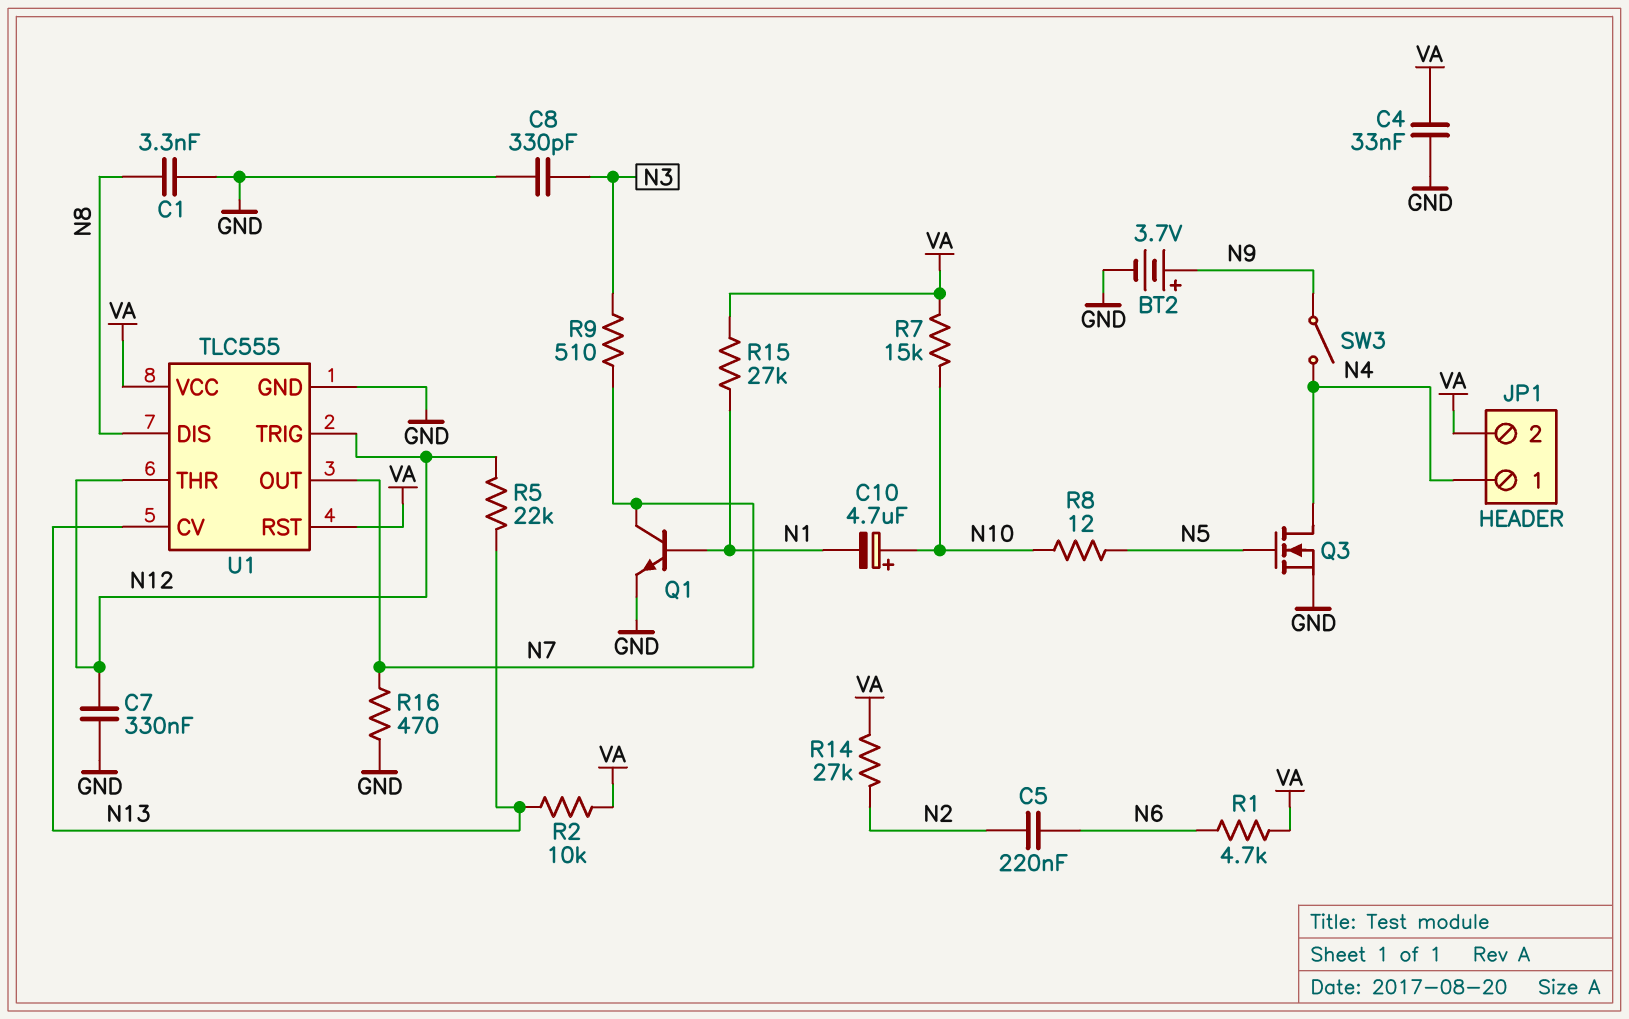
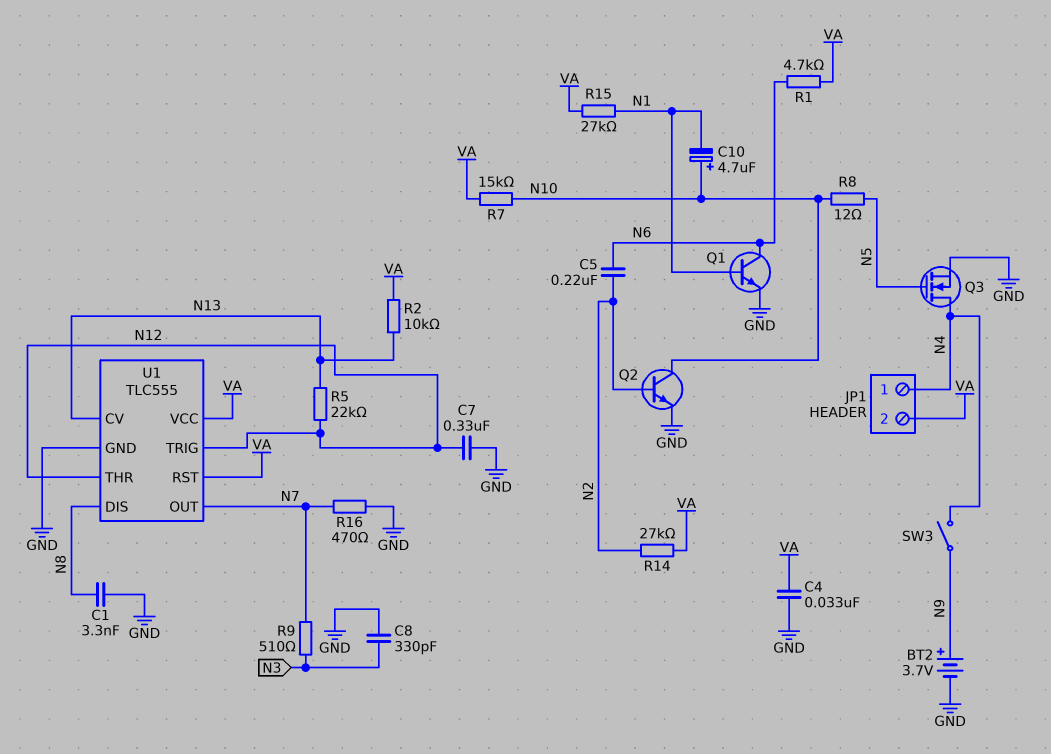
Q1: NPN (B N1, C N7, E GND) -> NPN (B N1, C N6, E GND)
Q2: none -> NPN (B N2, C N10, E GND)

